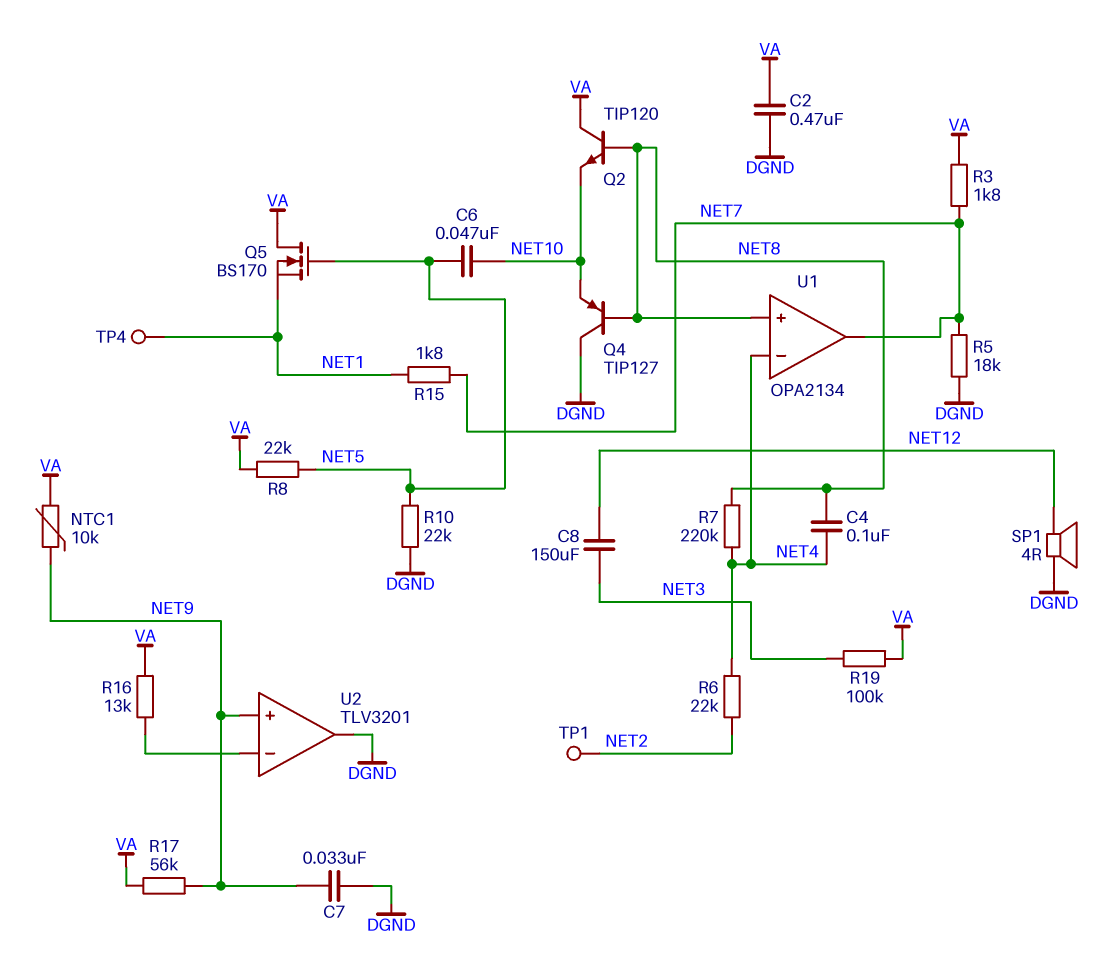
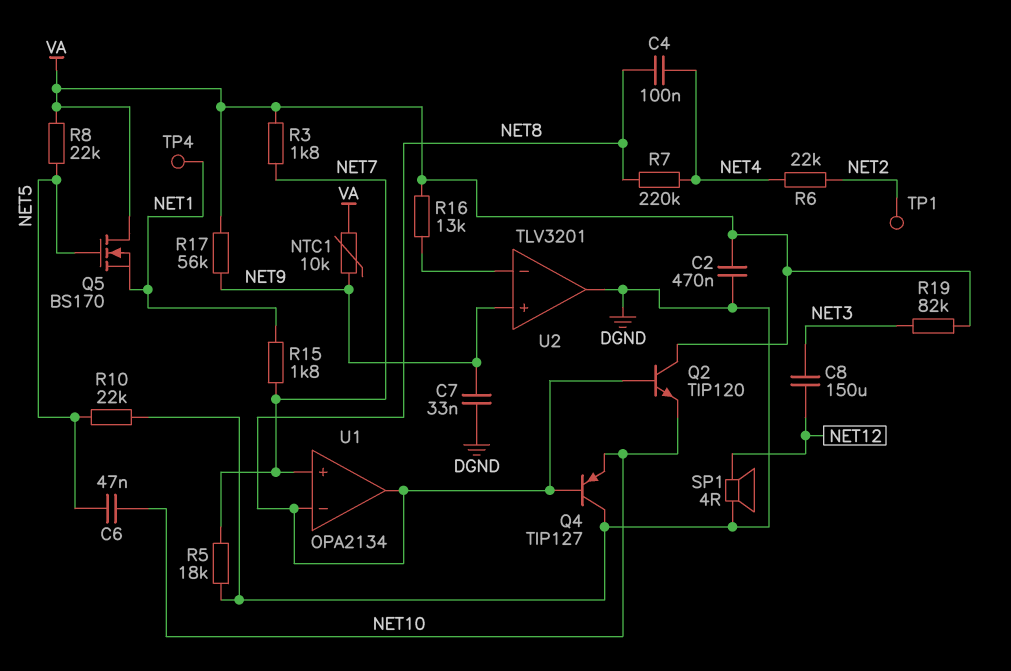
R19: 100k (NET3, VA) -> 82k (NET3, VA)
U1 pin in+: NET8 -> NET7
U1 pin in-: NET4 -> NET8
U1 pin out: NET7 -> NET8

